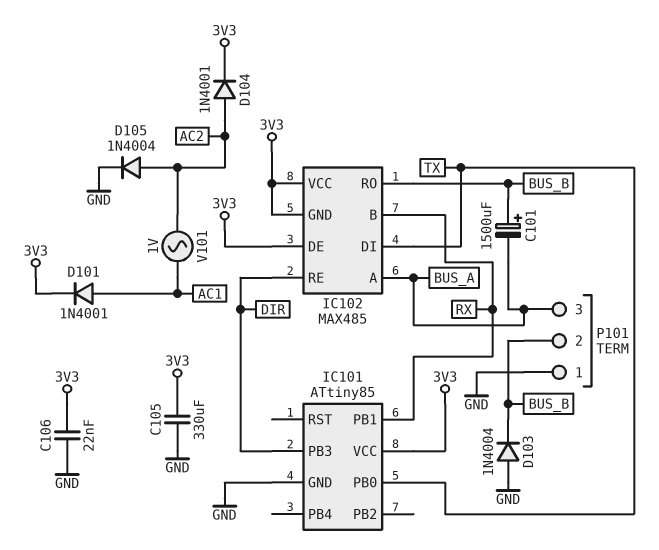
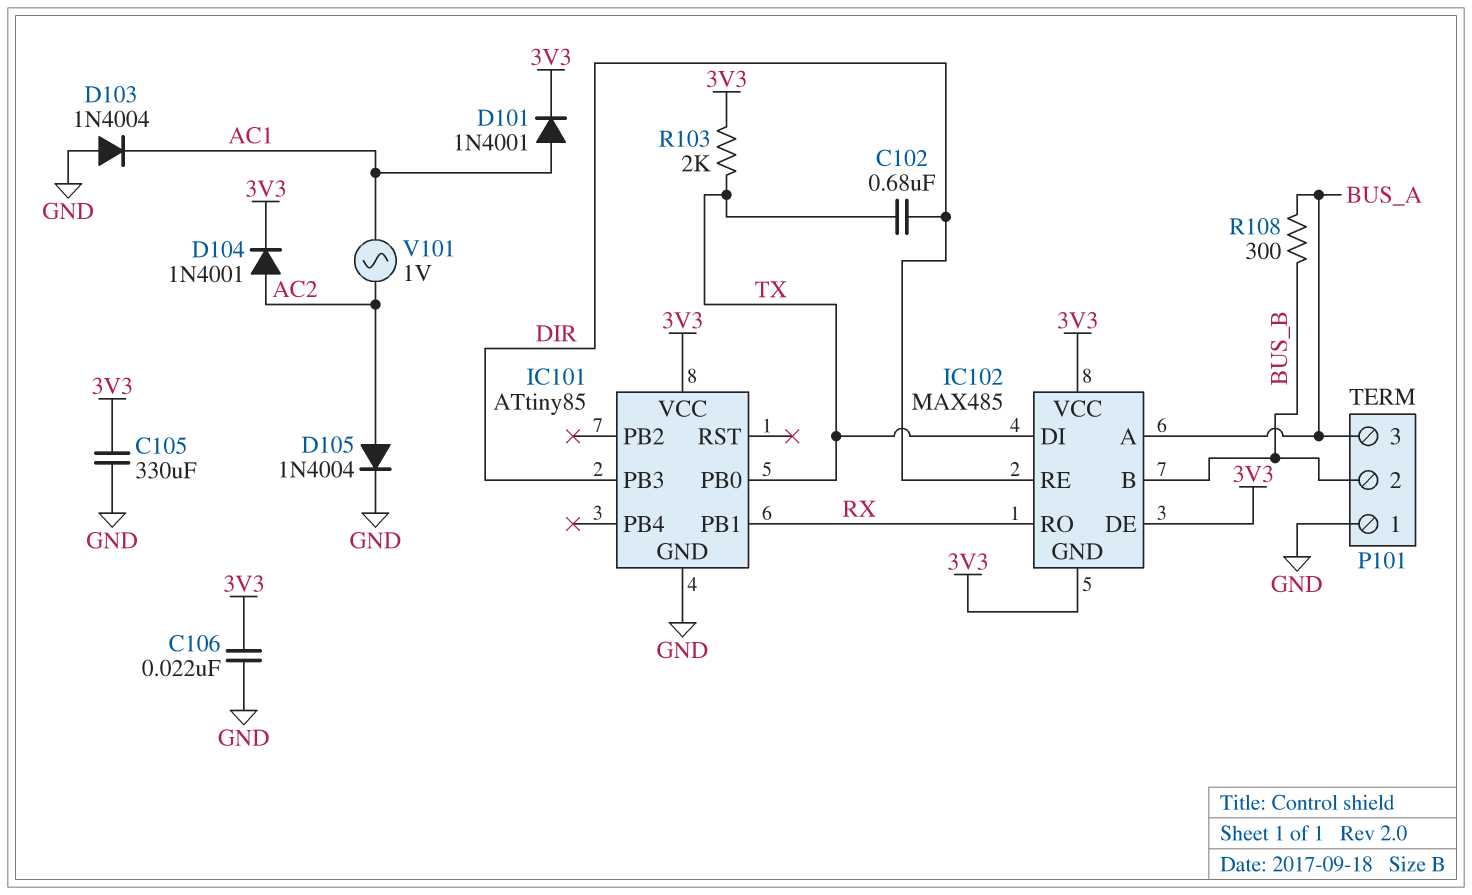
C101: 1500uF (plus BUS_B, minus BUS_A) -> none
C102: none -> 680nF (DIR, TX)
D103: diode 1N4004 (A GND, K BUS_B) -> diode 1N4004 (A GND, K AC1)
IC102 pin B: RX -> BUS_B
IC102 pin RO: BUS_B -> RX
R103: none -> 2k (3V3, TX)
R108: none -> 300 (BUS_A, BUS_B)

